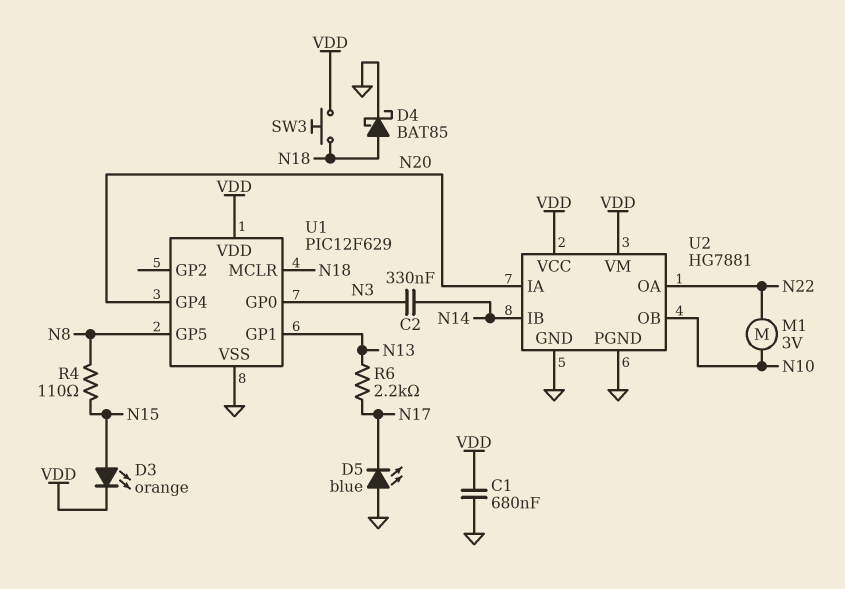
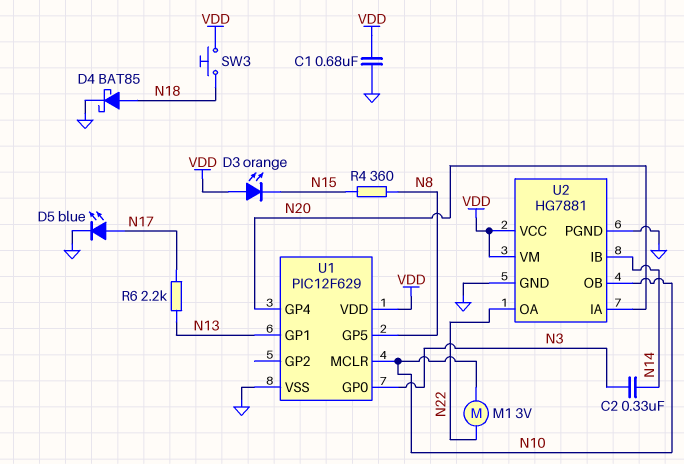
D3: LED orange (A N15, K VDD) -> LED orange (A VDD, K N15)
D5: LED blue (A GND, K N17) -> LED blue (A N17, K GND)
R4: 110 (N8, N15) -> 360 (N8, N15)
U1 pin MCLR: N18 -> N10

